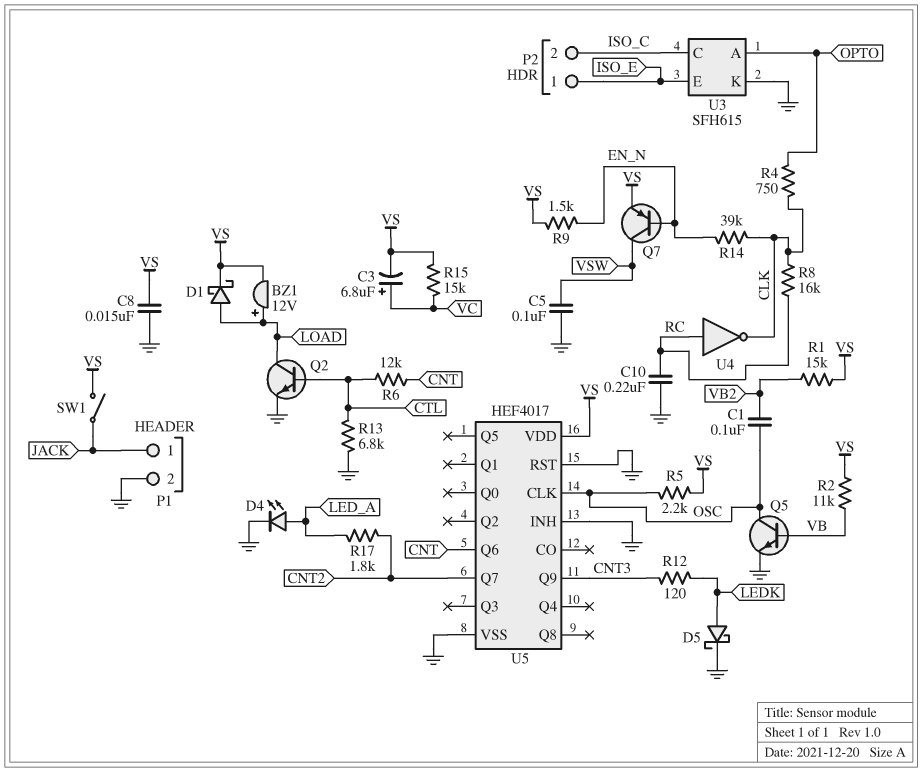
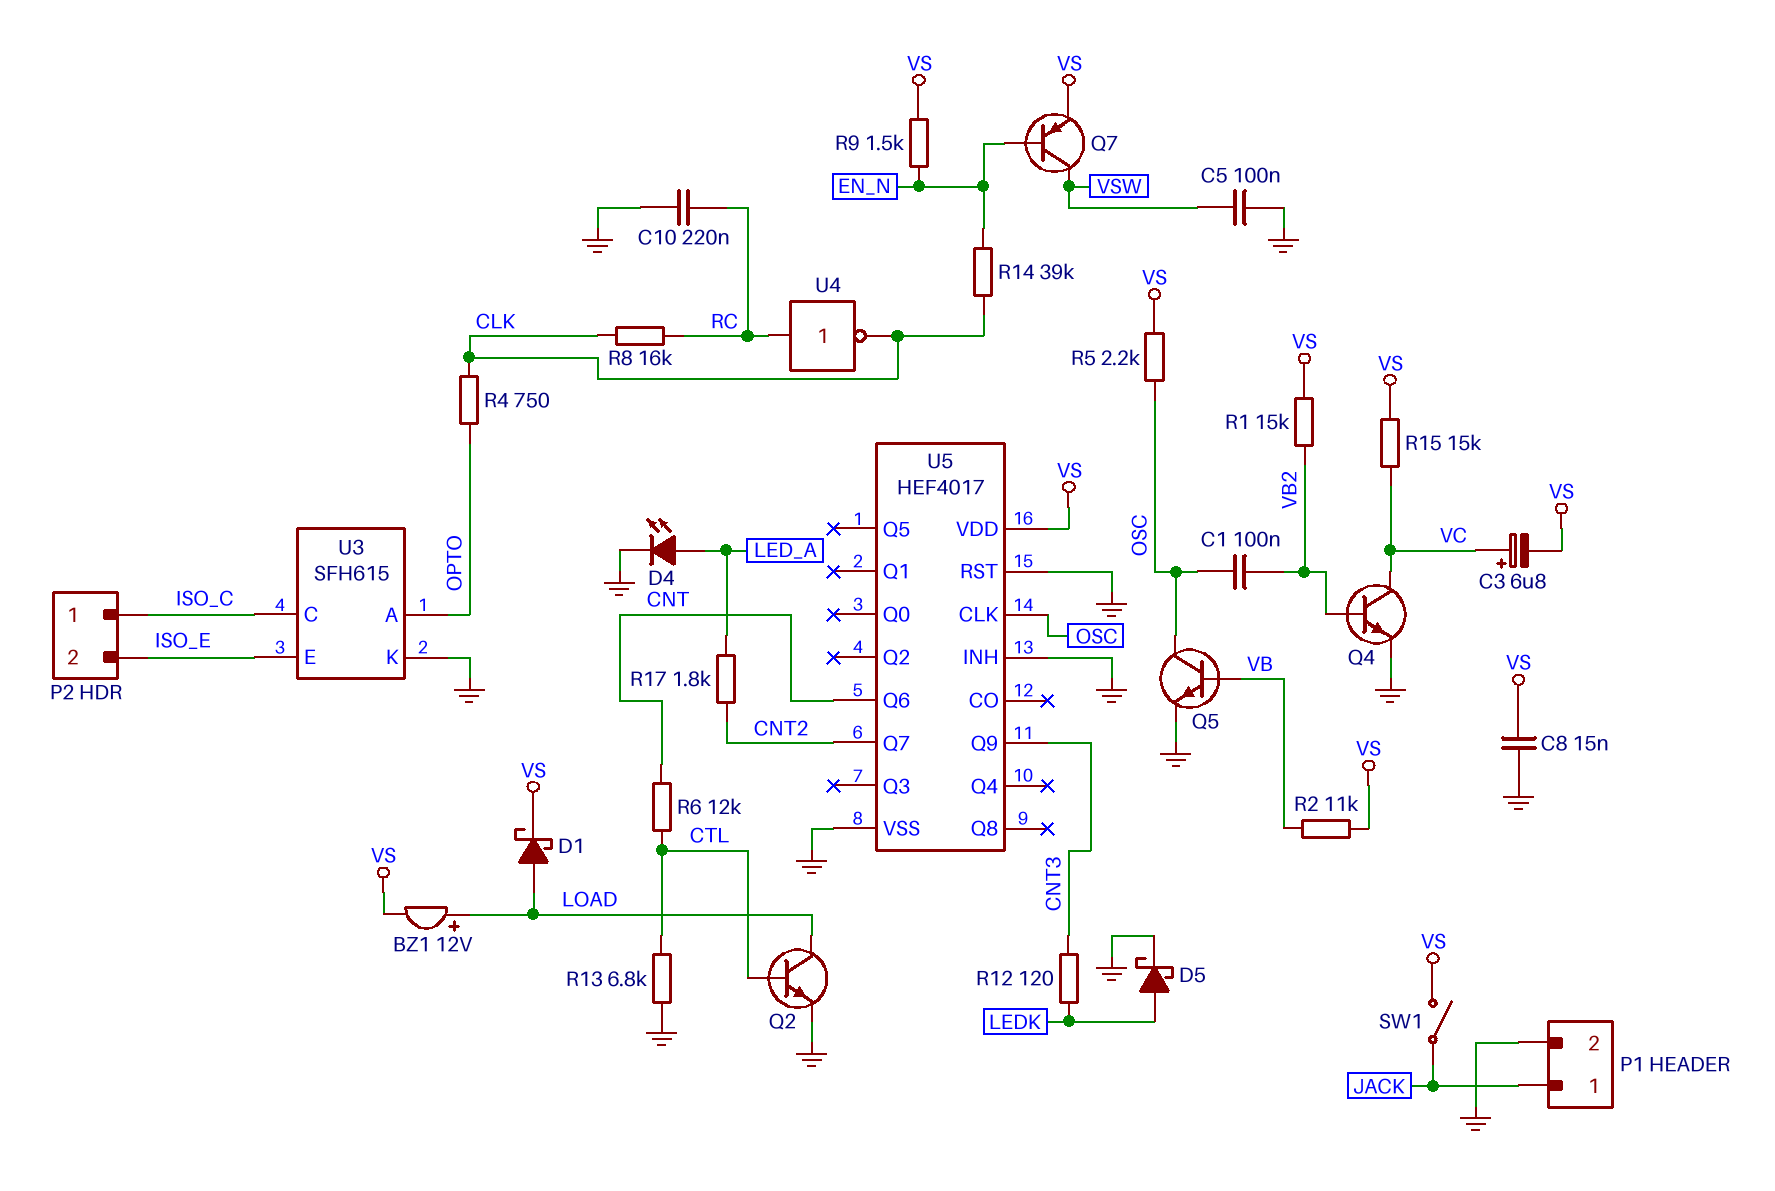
P2 pin 1: ISO_E -> ISO_C
P2 pin 2: ISO_C -> ISO_E
Q4: none -> NPN (B VB2, C VC, E GND)

